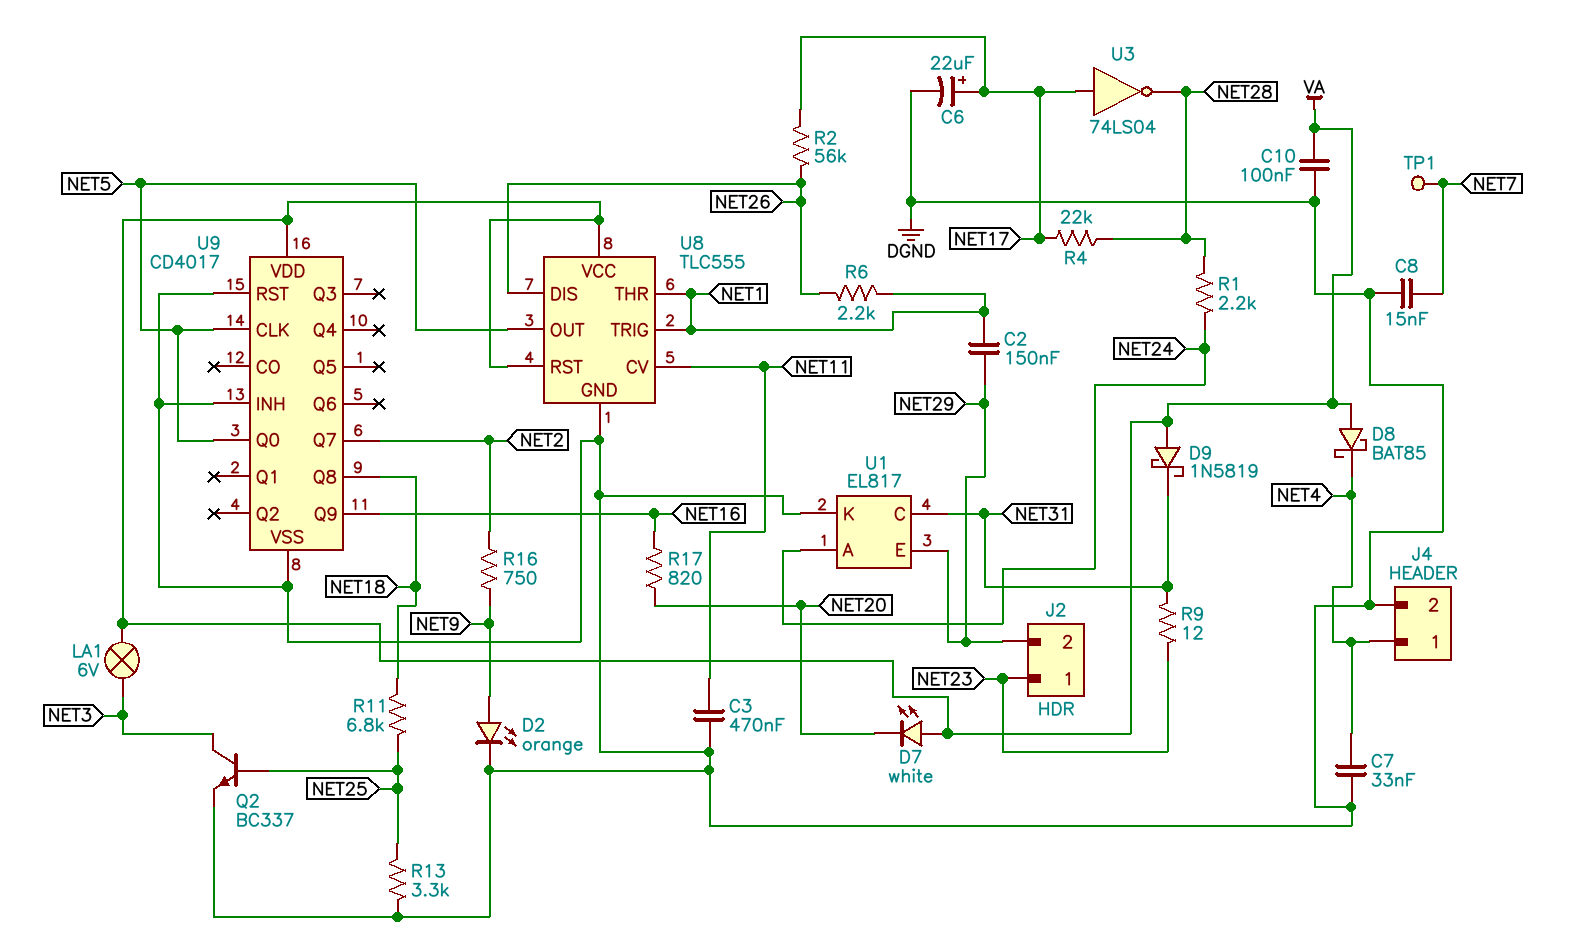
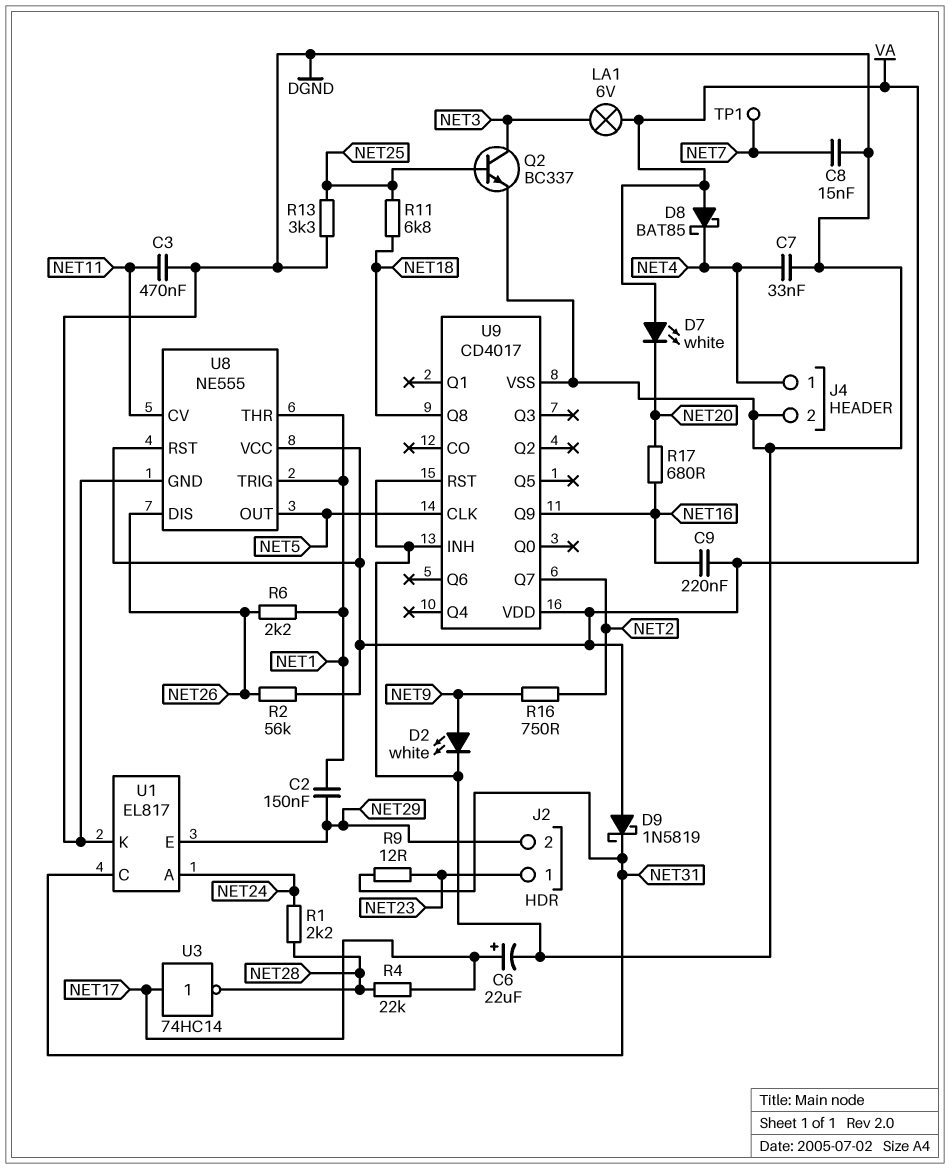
C9: none -> 220nF (NET16, VA)
C10: 100nF (DGND, VA) -> none
D2: LED orange (A NET9, K DGND) -> LED white (A NET9, K DGND)
R2: 56k (NET17, NET26) -> 56k (NET26, VA)
R17: 820 (NET16, NET20) -> 680 (NET16, NET20)
U3: NOT 74LS04 (in NET17, out NET28) -> NOT 74HC14 (in NET17, out NET28)
U8: TLC555 -> NE555
U9 pin Q0: NET5 -> none

